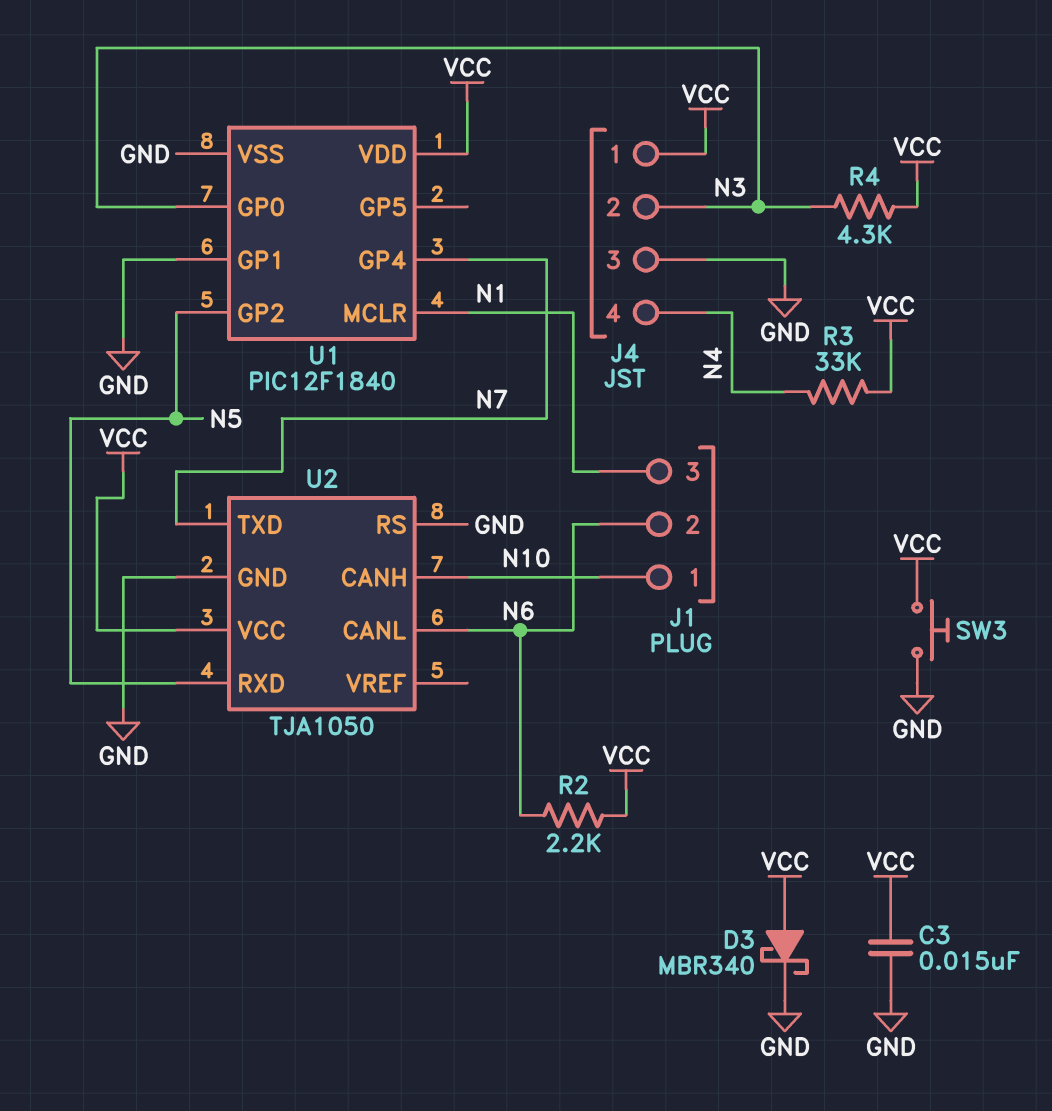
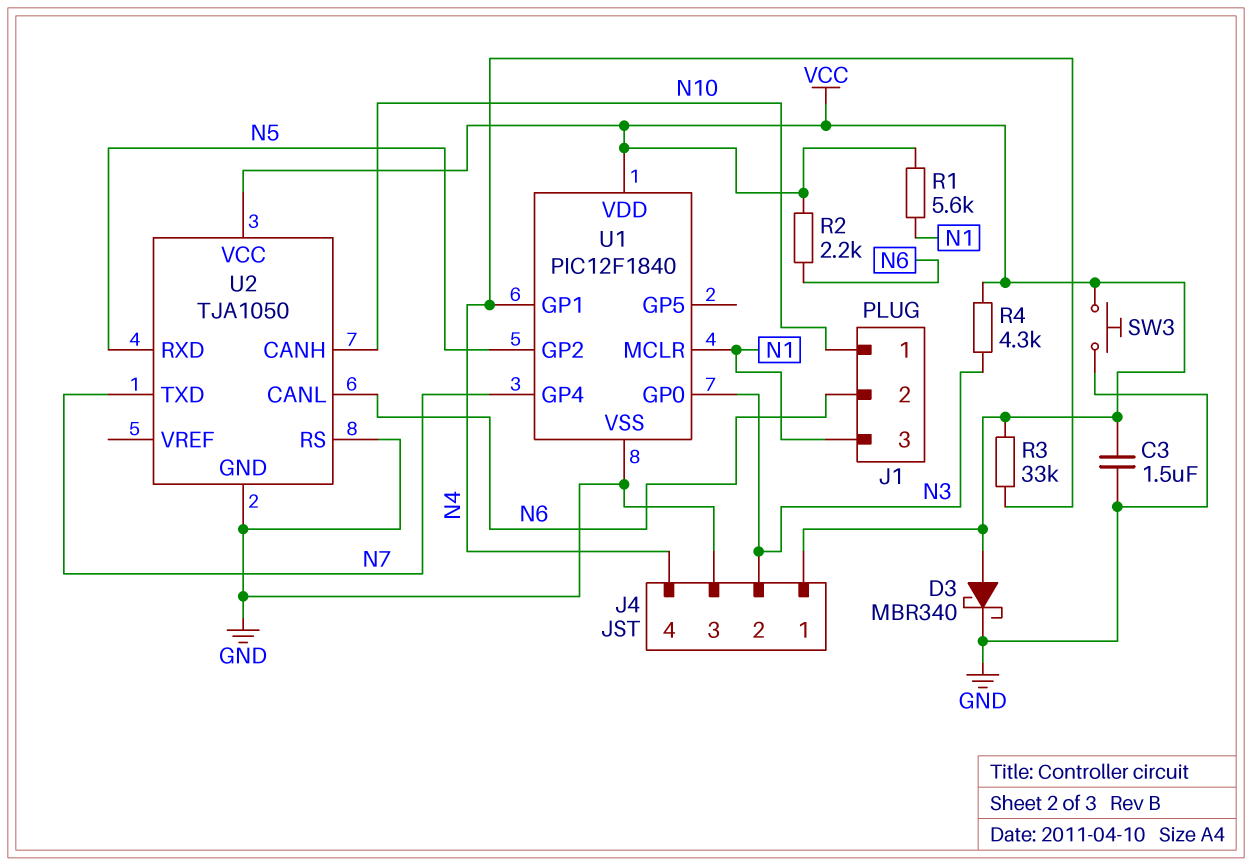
C3: 15nF (GND, VCC) -> 1.5uF (GND, VCC)
R1: none -> 5.6k (N1, VCC)
U1 pin GP1: GND -> N4

